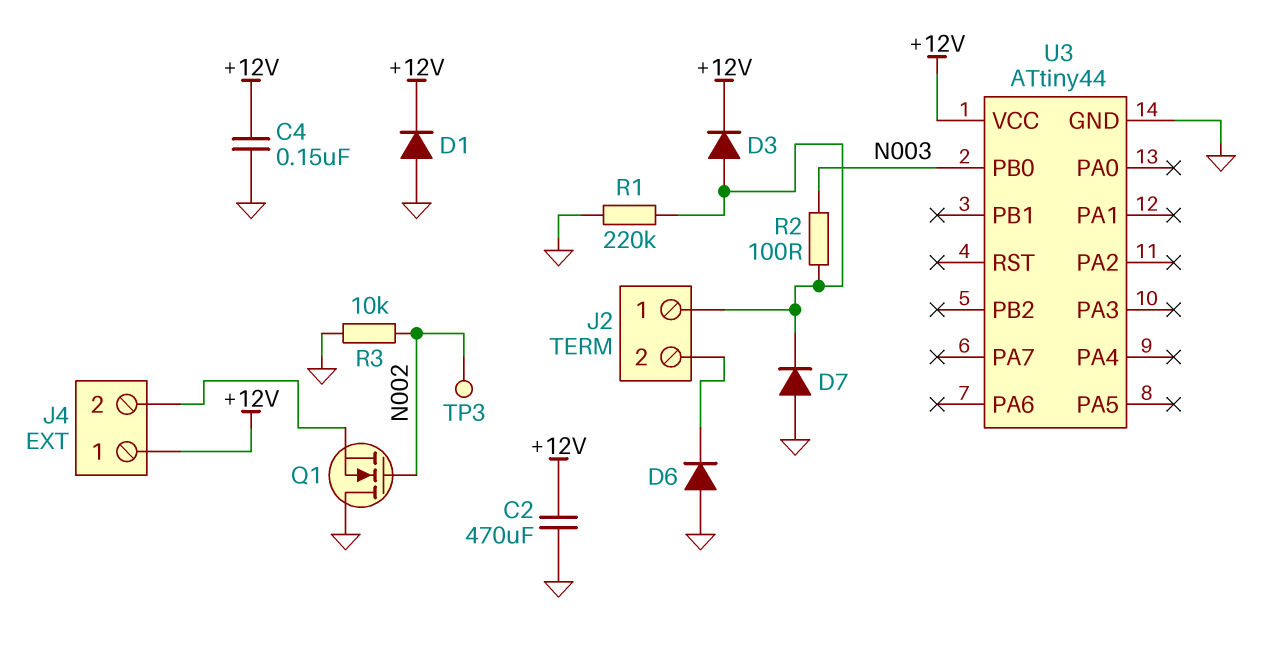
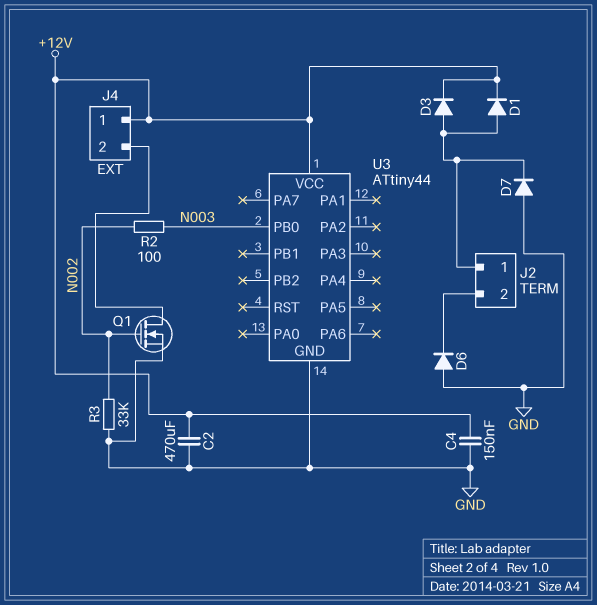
D1: diode (A GND, K +12V) -> diode (A J2/1, K +12V)
Q1: NMOS (G N002, D GND, S J4/2) -> NMOS (G N002, D J4/2, S GND)
R1: 220k (GND, J2/1) -> none
R2: 100 (J2/1, N003) -> 100 (N002, N003)
R3: 10k (GND, N002) -> 33k (GND, N002)
TP3: test point (N002) -> none

